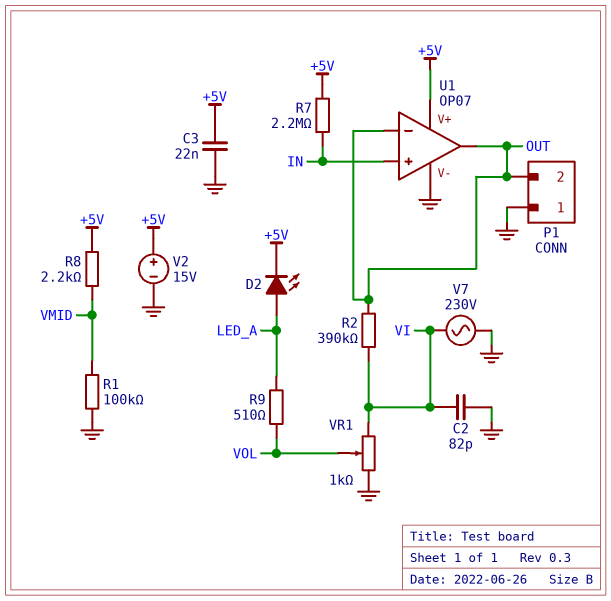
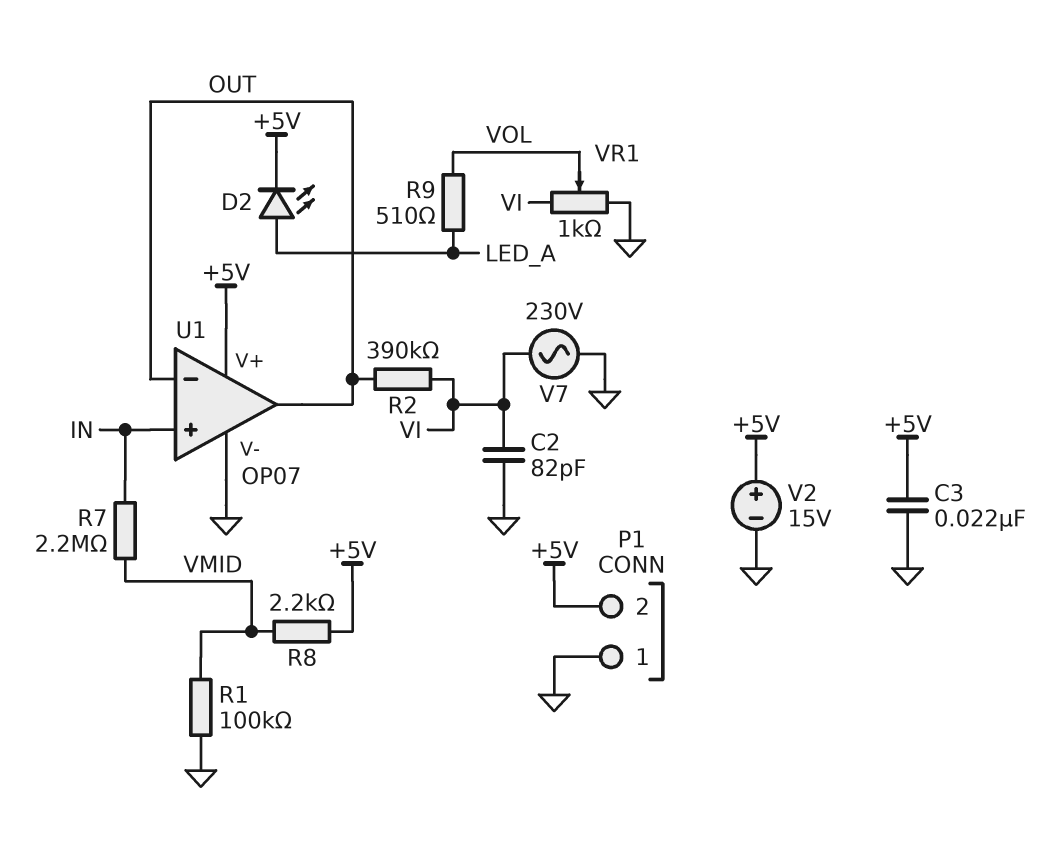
P1 pin 2: OUT -> +5V
R7: 2.2M (+5V, IN) -> 2.2M (IN, VMID)

